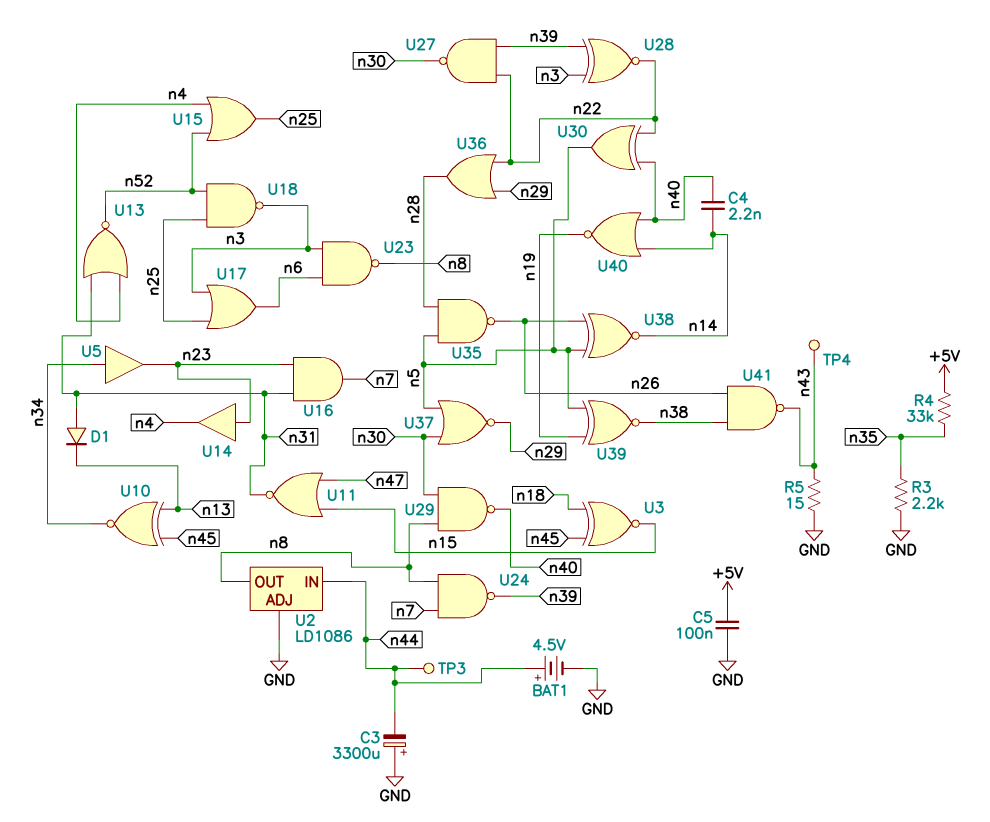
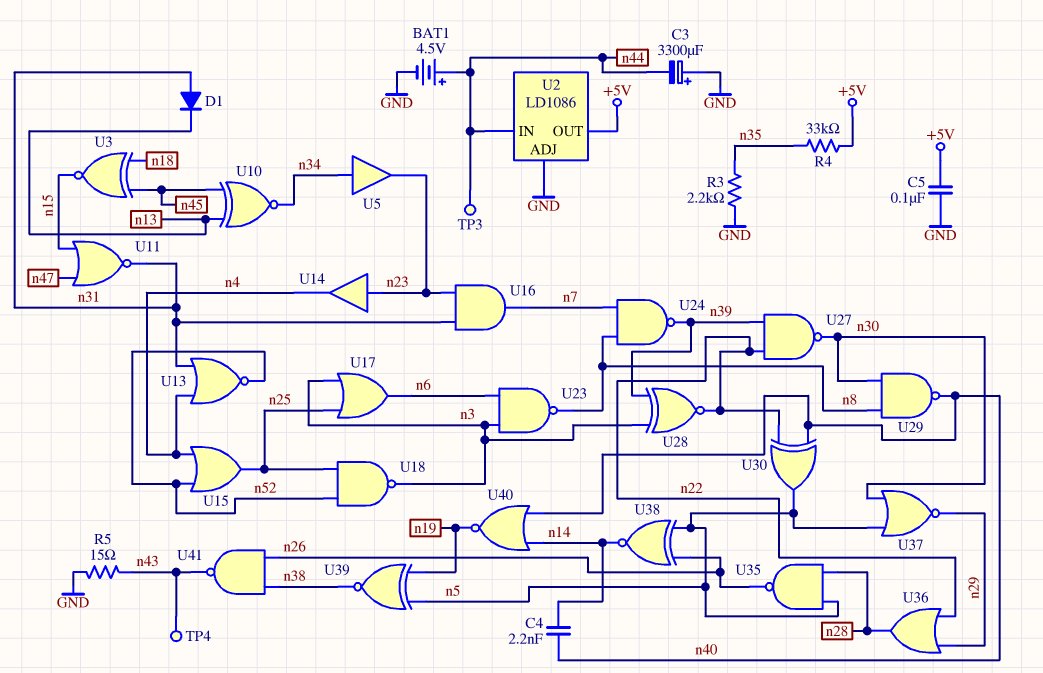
U2 pin OUT: n8 -> +5V

